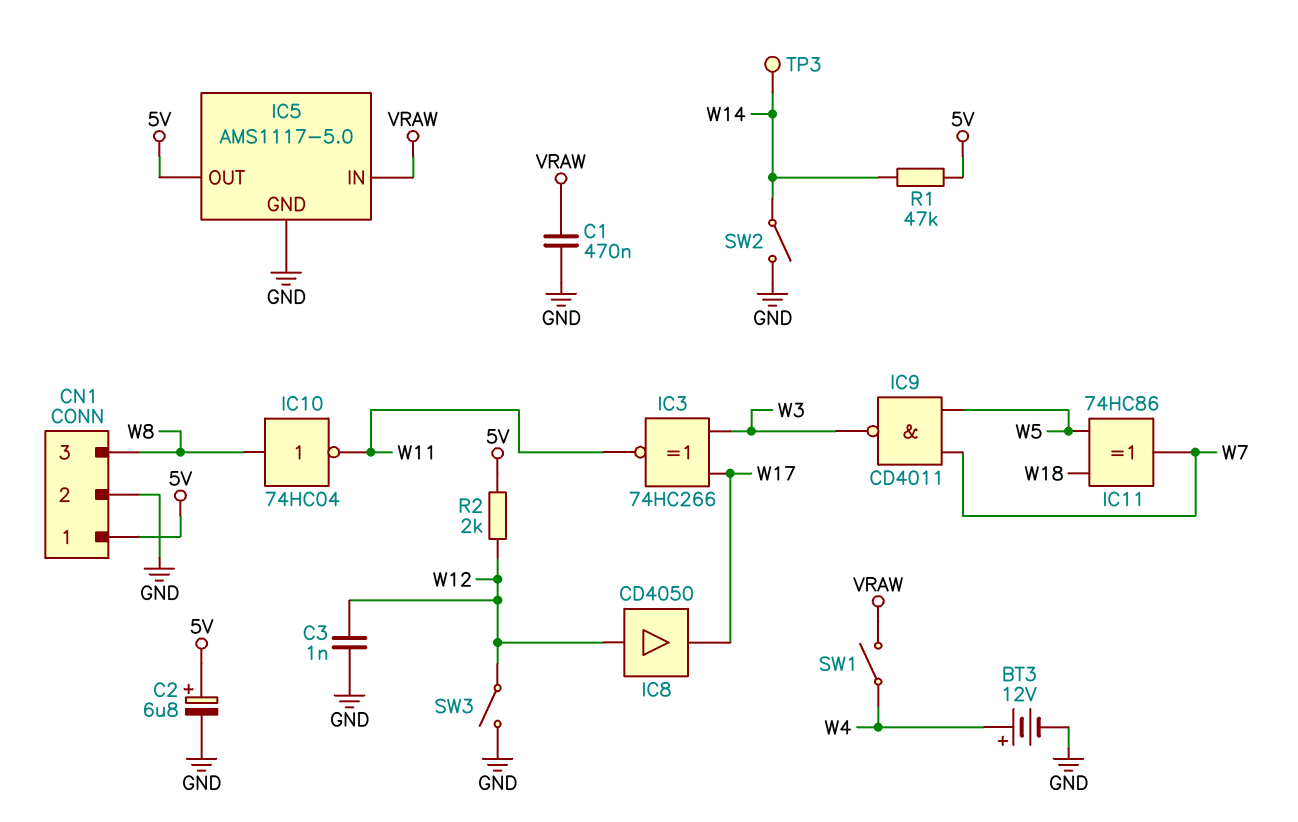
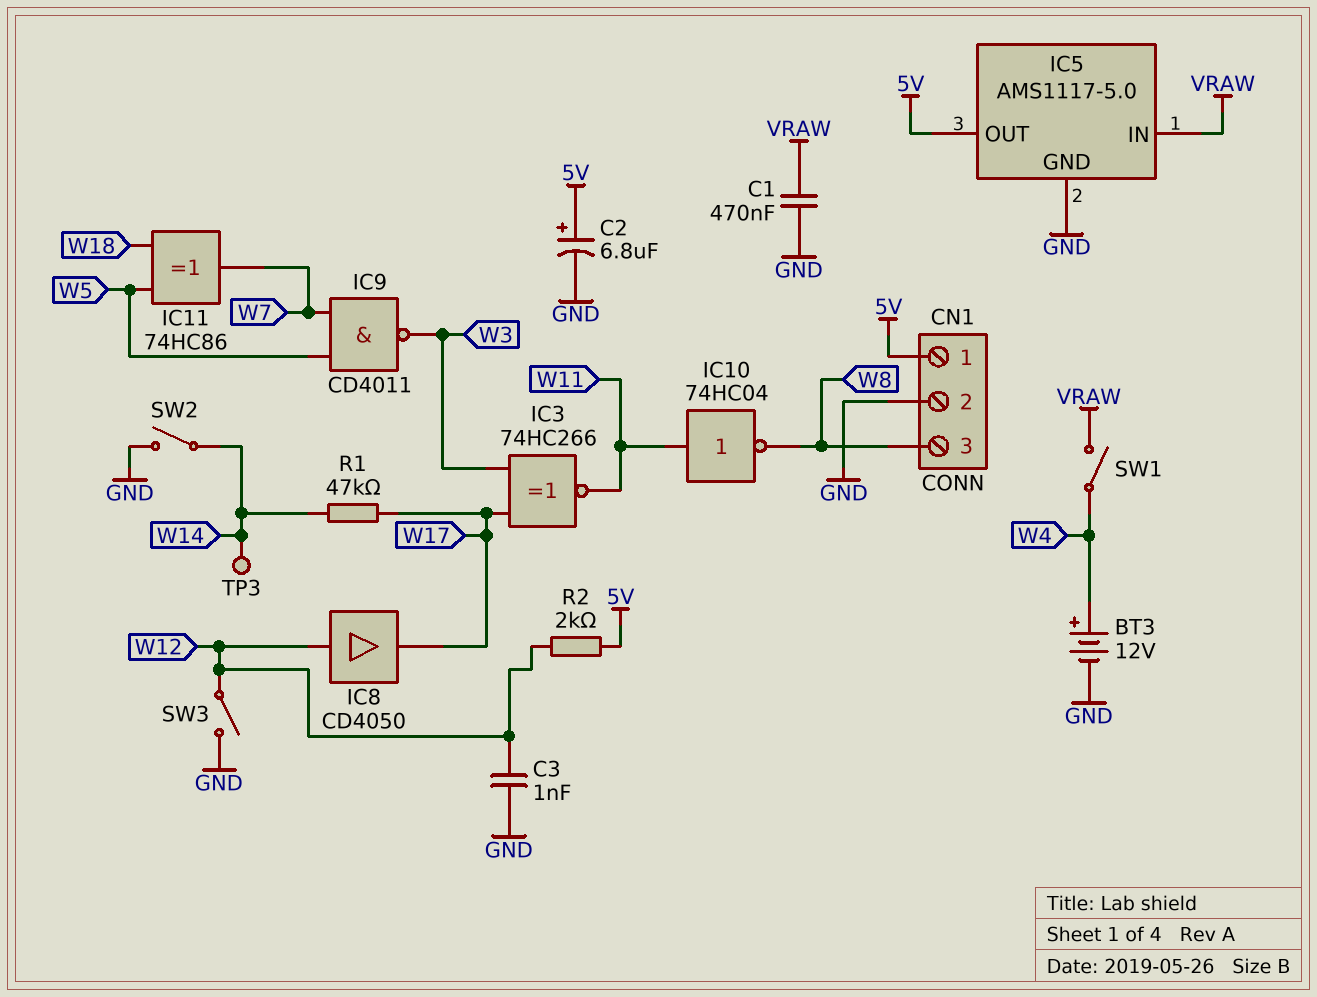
IC10: NOT 74HC04 (in W8, out W11) -> NOT 74HC04 (in W11, out W8)
R1: 47k (5V, W14) -> 47k (W14, W17)

